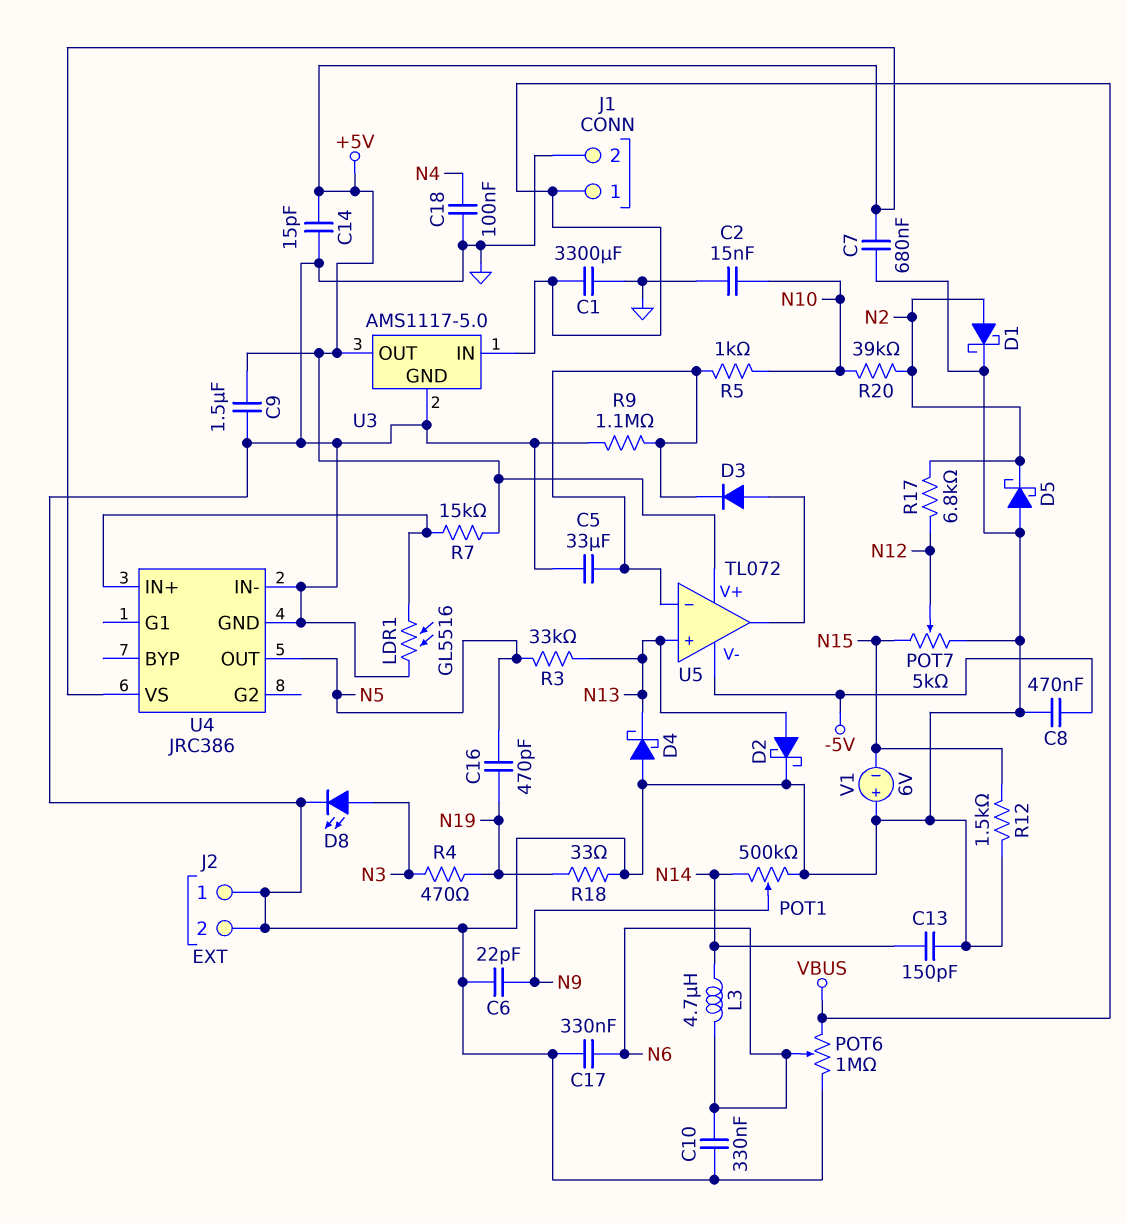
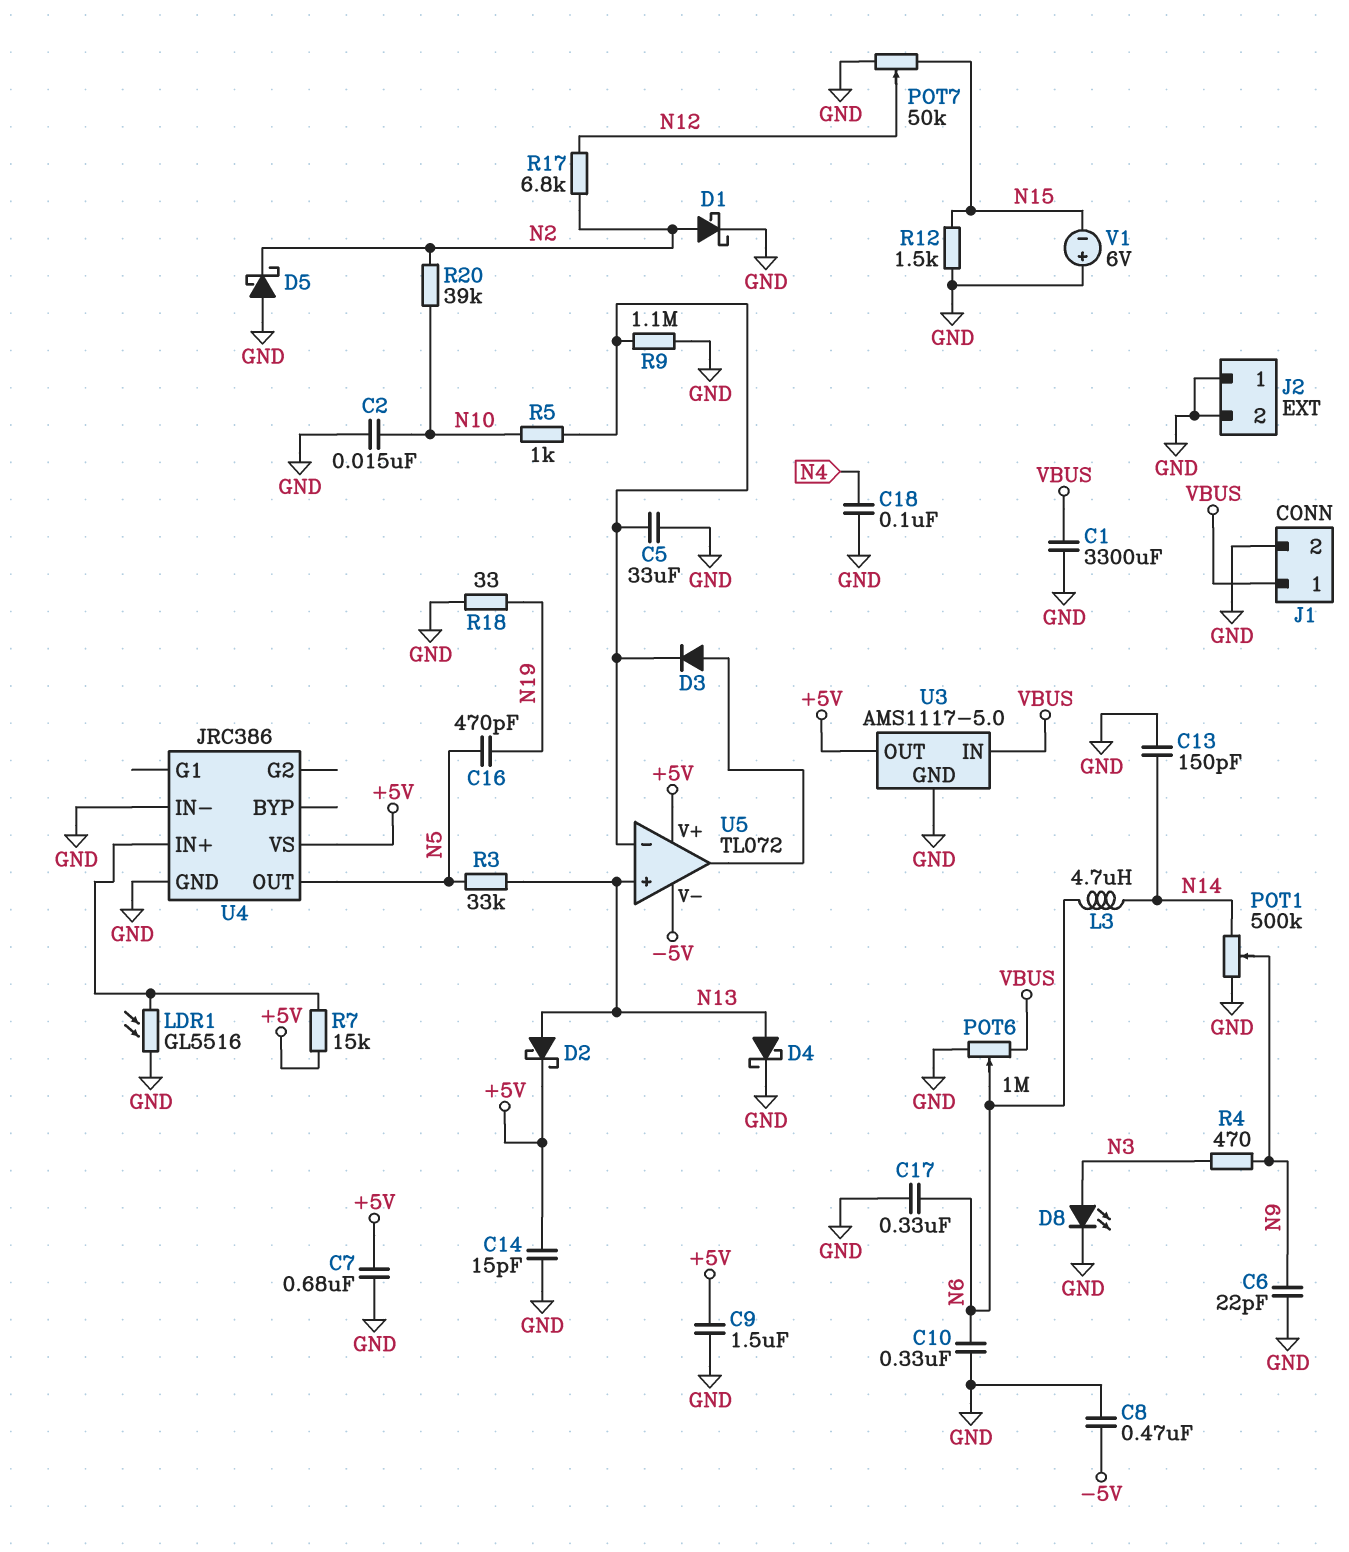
D2: schottky (A N13, K GND) -> schottky (A N13, K +5V)
D4: schottky (A GND, K N13) -> schottky (A N13, K GND)
POT7: 5k (GND, N15, wiper N12) -> 50k (GND, N15, wiper N12)
R4: 470 (N3, N19) -> 470 (N3, N9)

